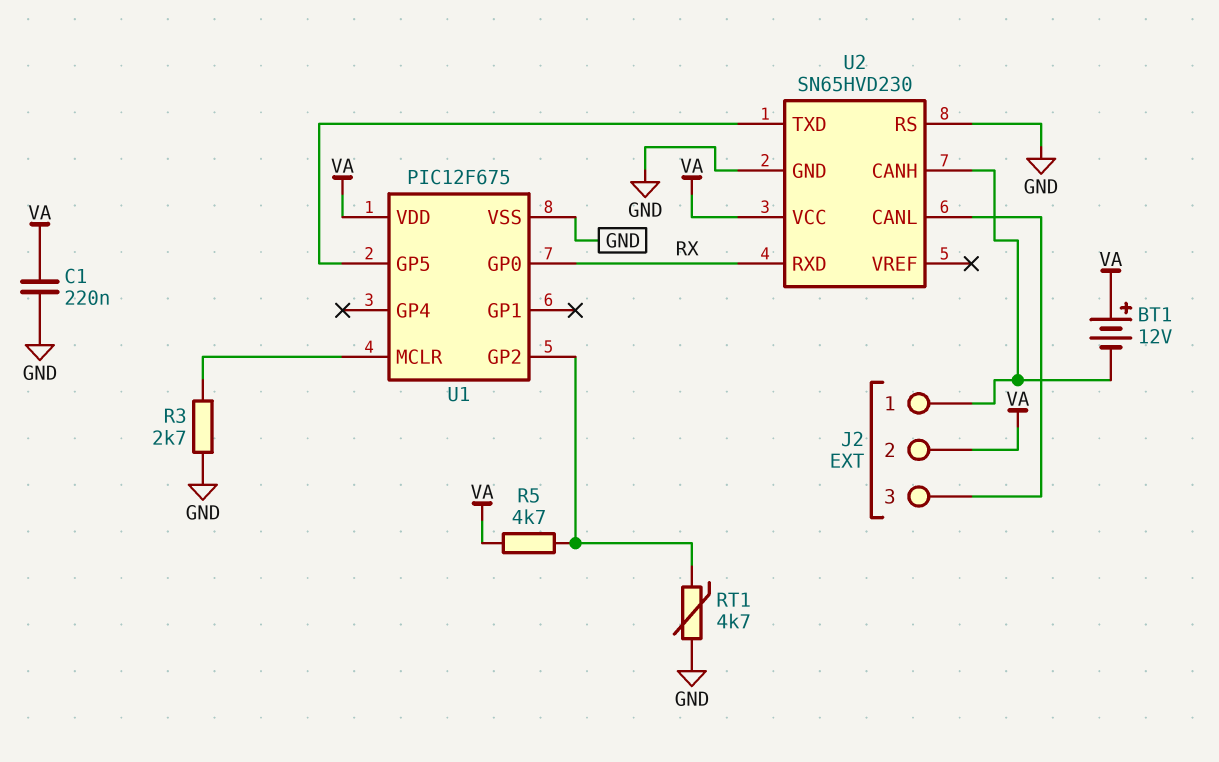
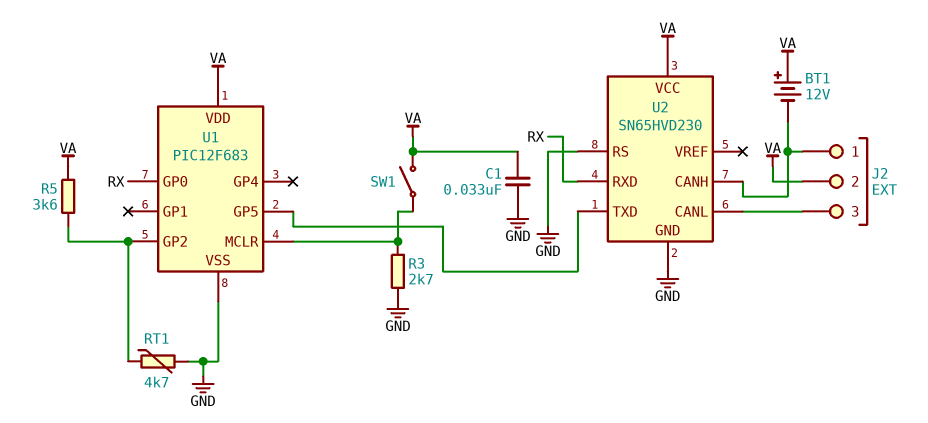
C1: 220nF (GND, VA) -> 33nF (GND, VA)
R5: 4.7k (U1/GP2, VA) -> 3.6k (U1/GP2, VA)
SW1: none -> switch (U1/MCLR, VA)
U1: PIC12F675 -> PIC12F683

